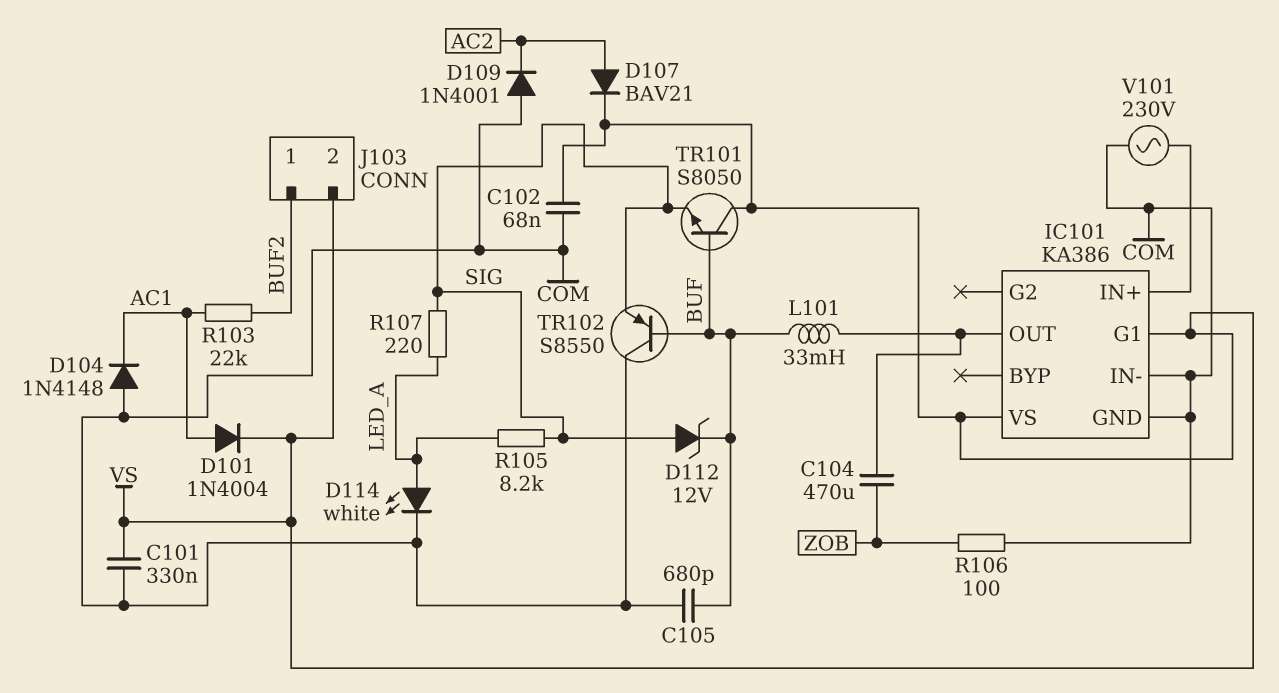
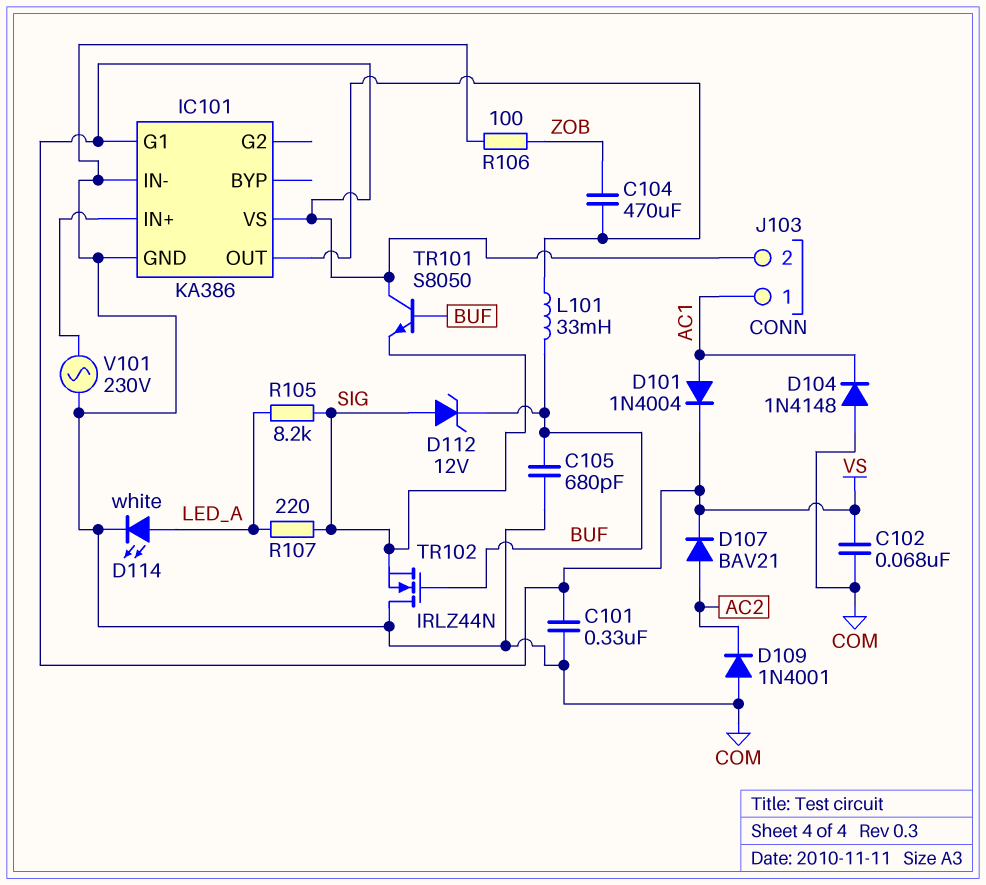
J103 pin 1: BUF2 -> AC1
R103: 22k (AC1, BUF2) -> none
TR102: PNP S8550 (B BUF, C COM, E SIG) -> NMOS IRLZ44N (G BUF, D COM, S SIG)

